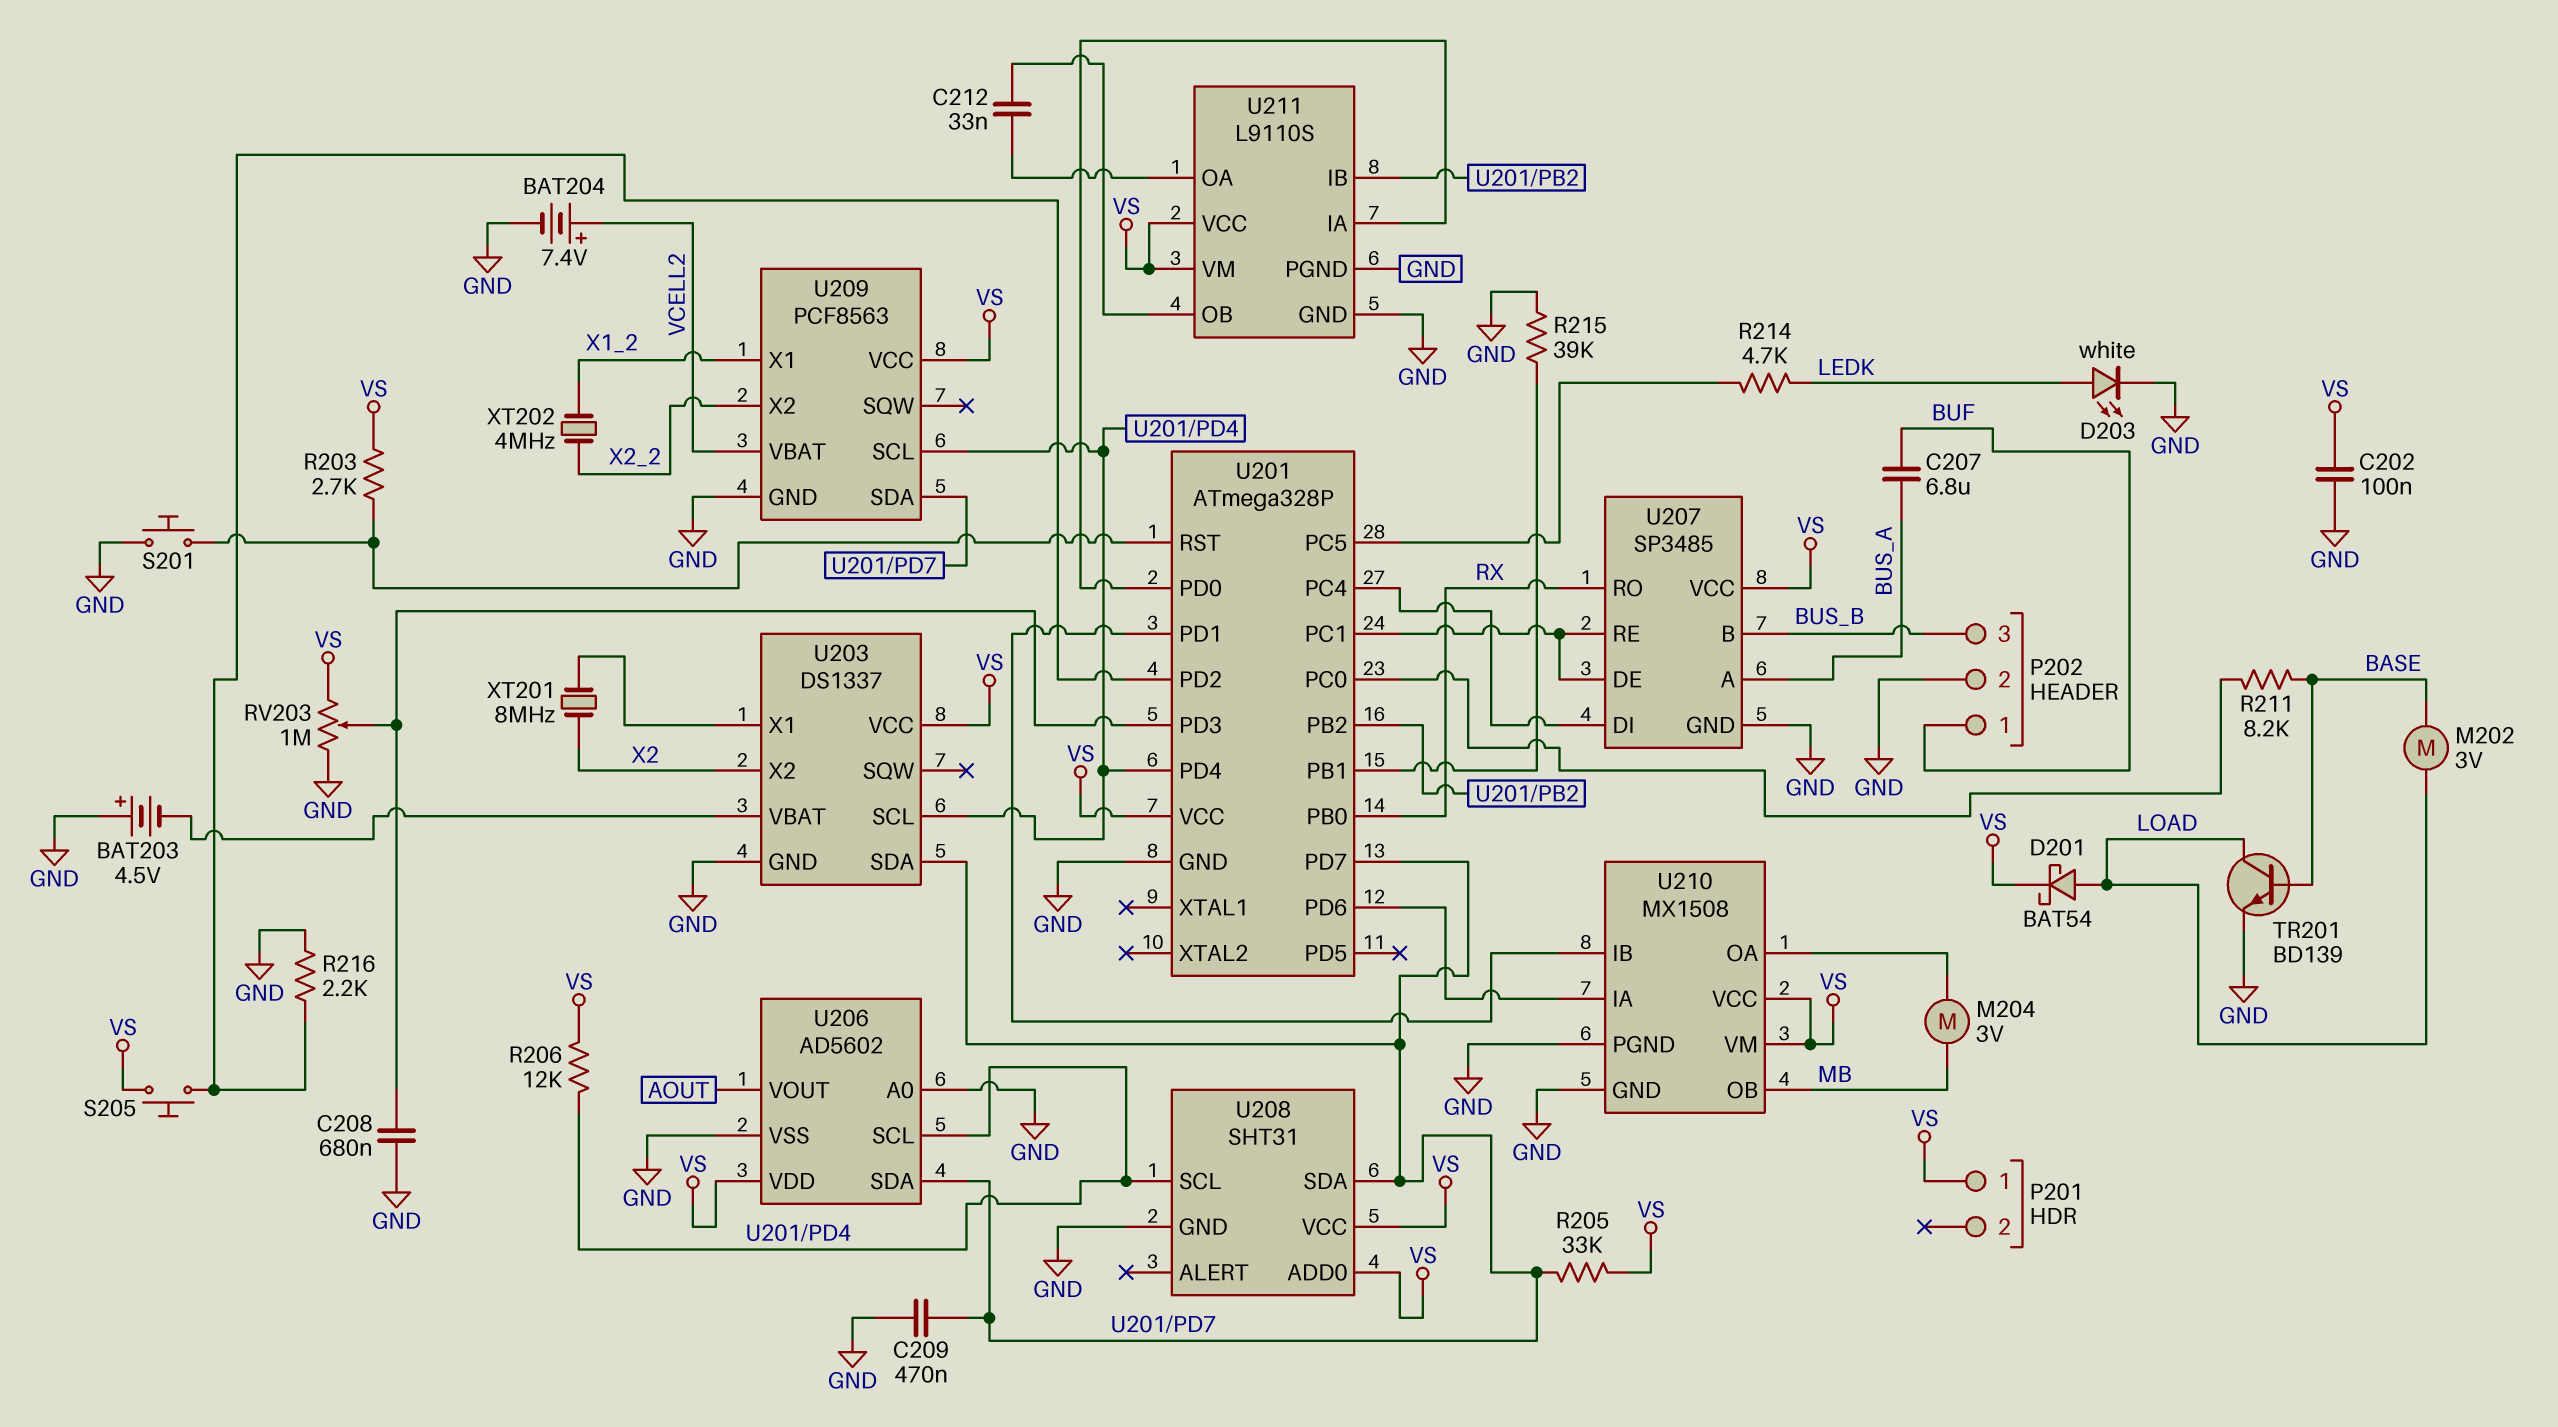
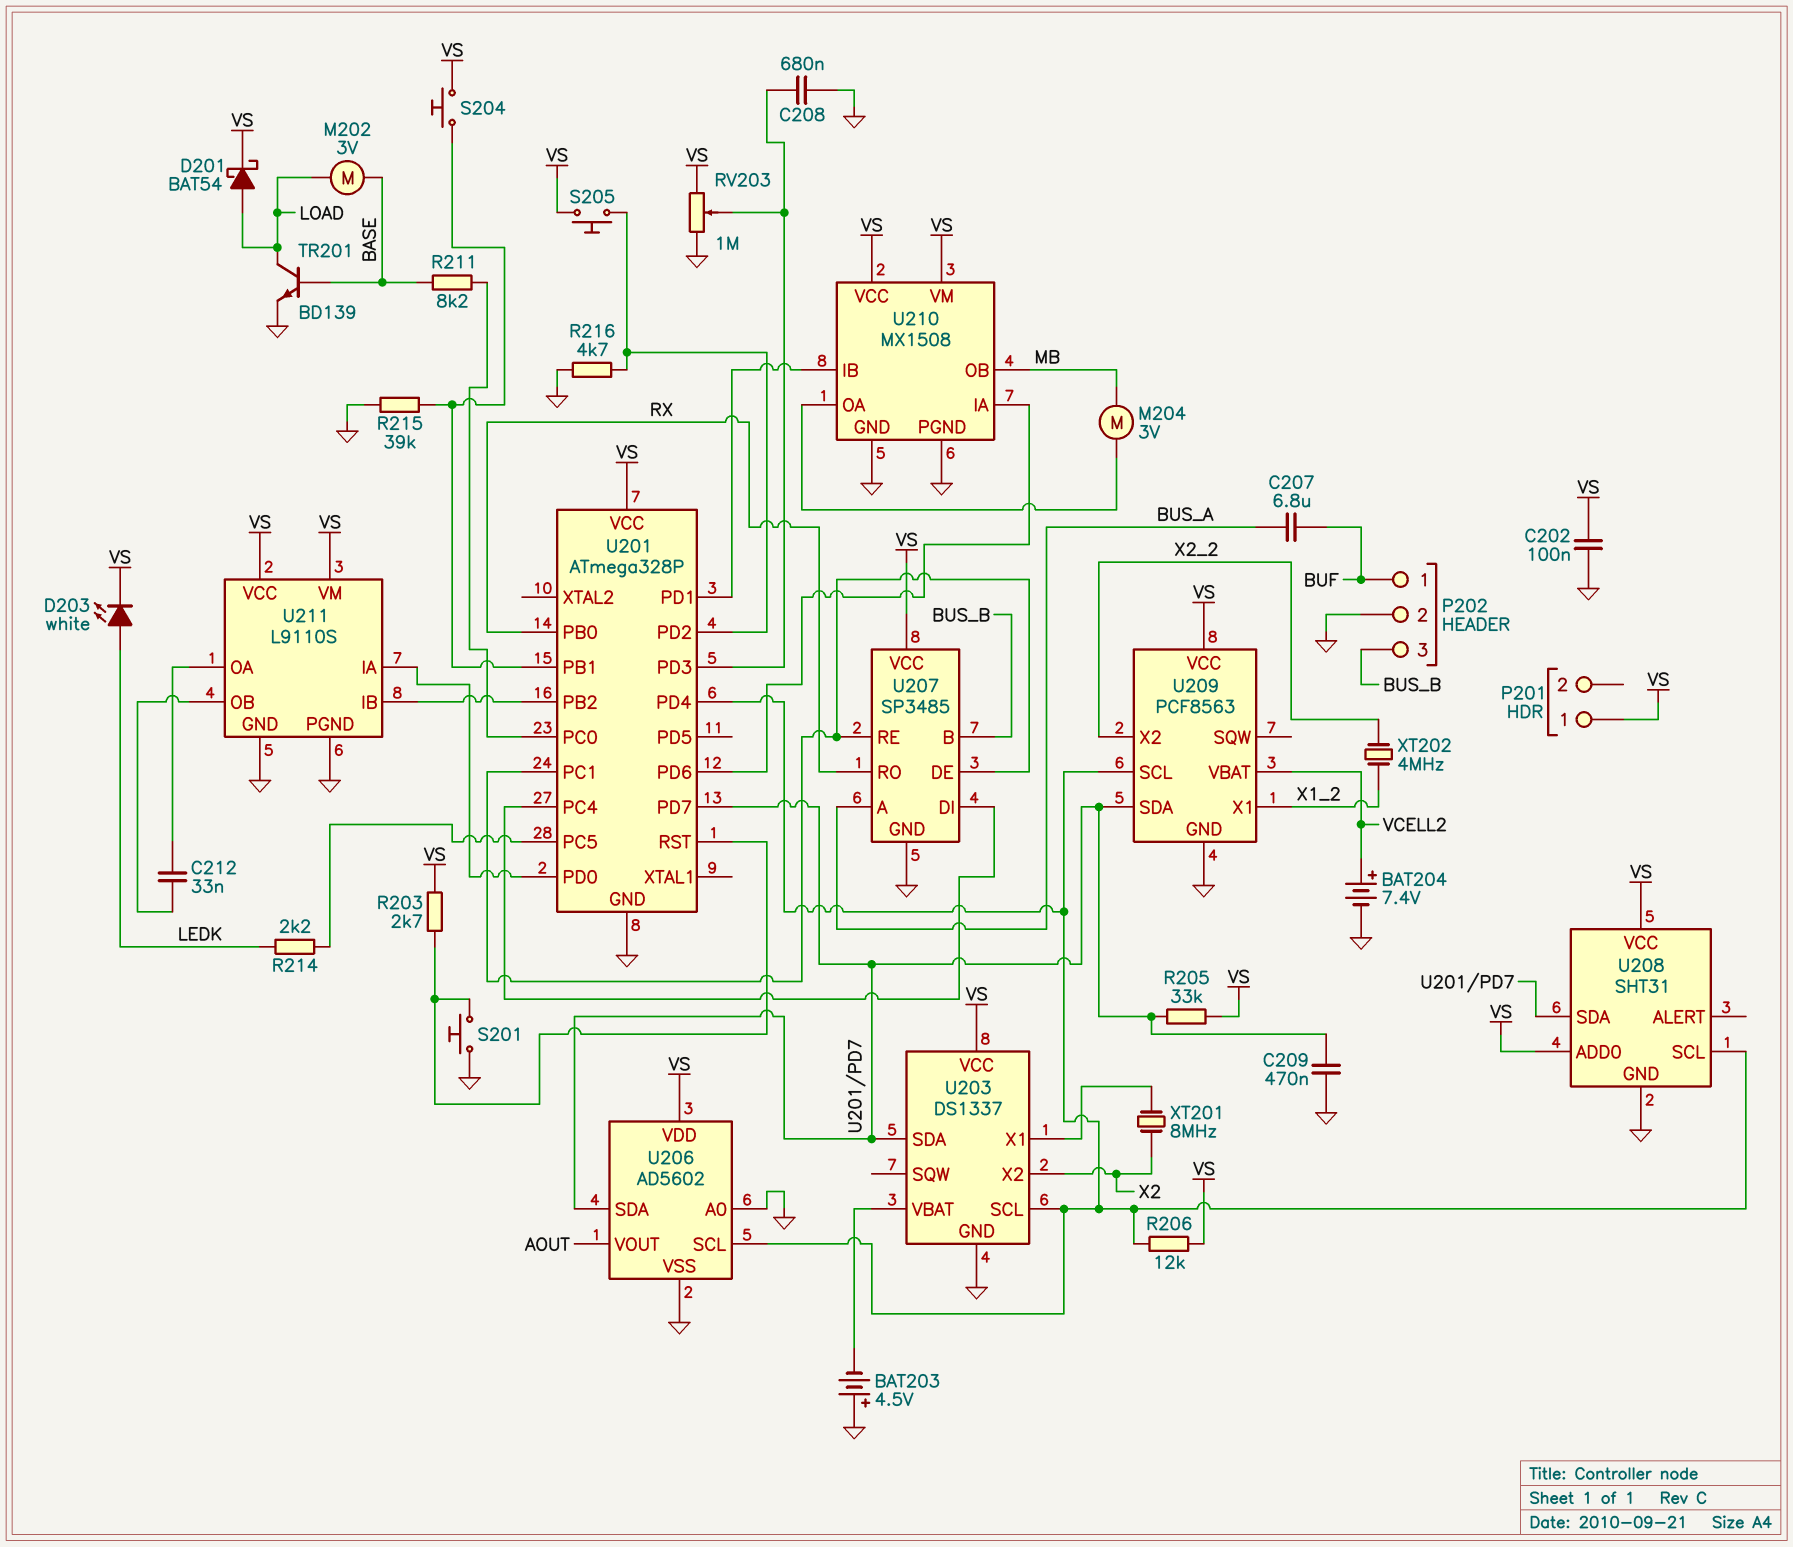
D203: LED white (A LEDK, K GND) -> LED white (A LEDK, K VS)
R214: 4.7k (LEDK, U201/PC5) -> 2.2k (LEDK, U201/PC5)
R216: 2.2k (GND, U201/PD2) -> 4.7k (GND, U201/PD2)
S204: none -> button (U201/PB1, VS)

